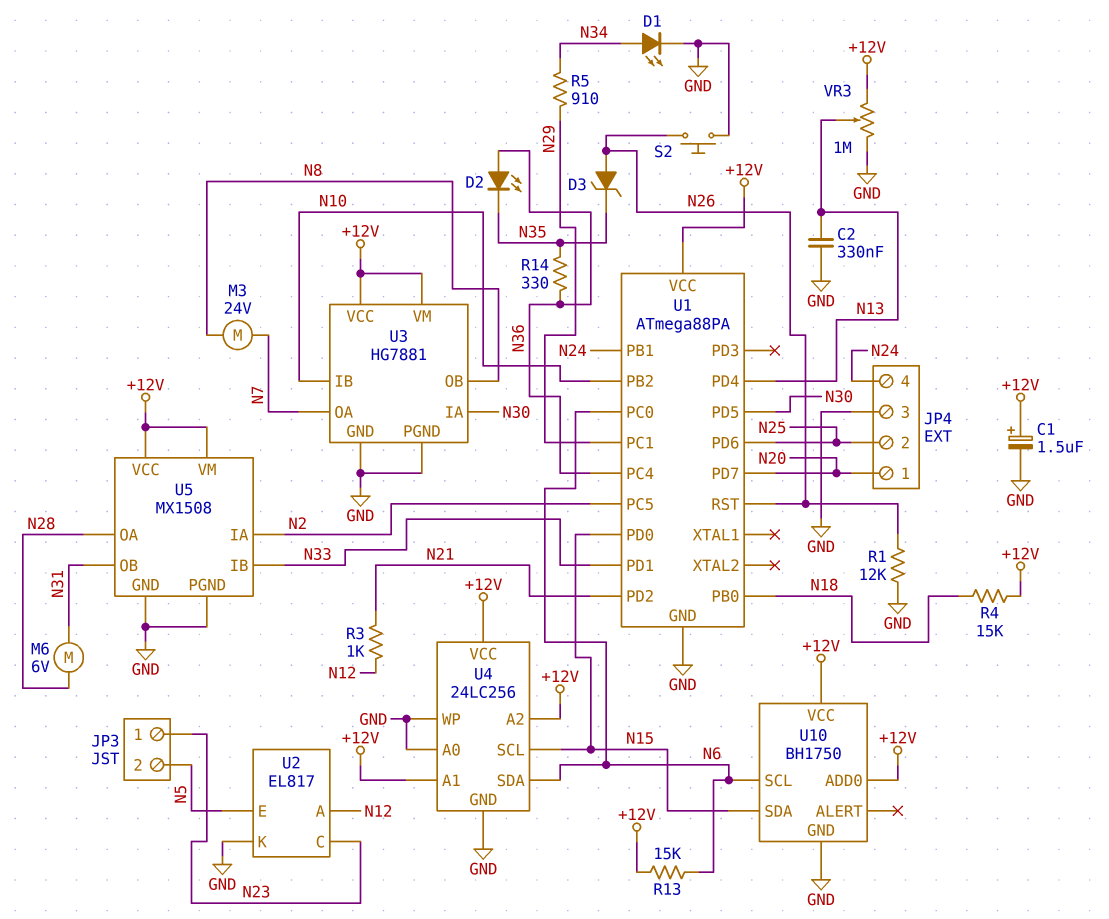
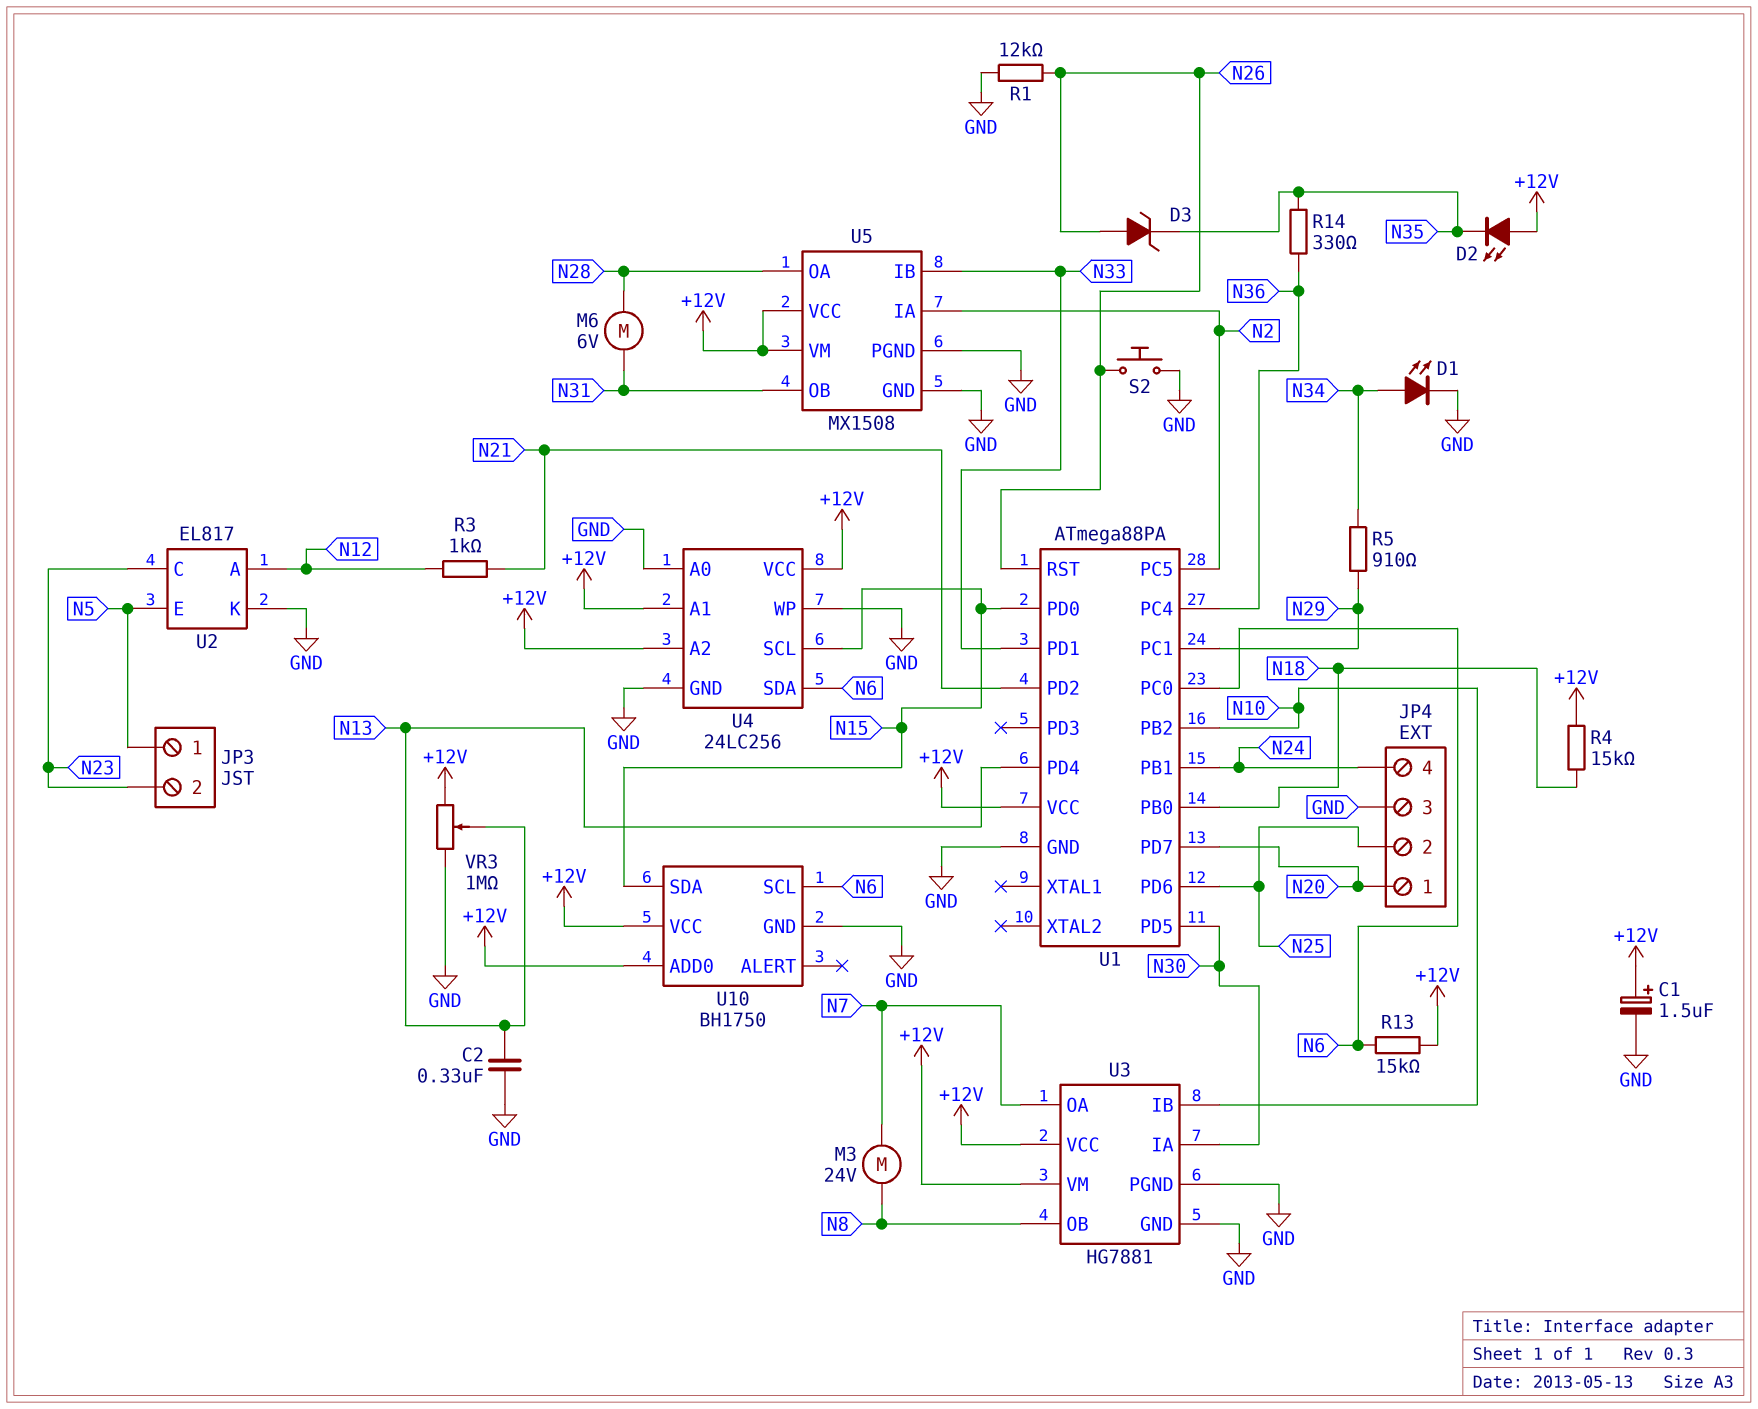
D2: LED (A N36, K N35) -> LED (A +12V, K N35)
JP3 pin 1: N23 -> N5
JP3 pin 2: N5 -> N23

